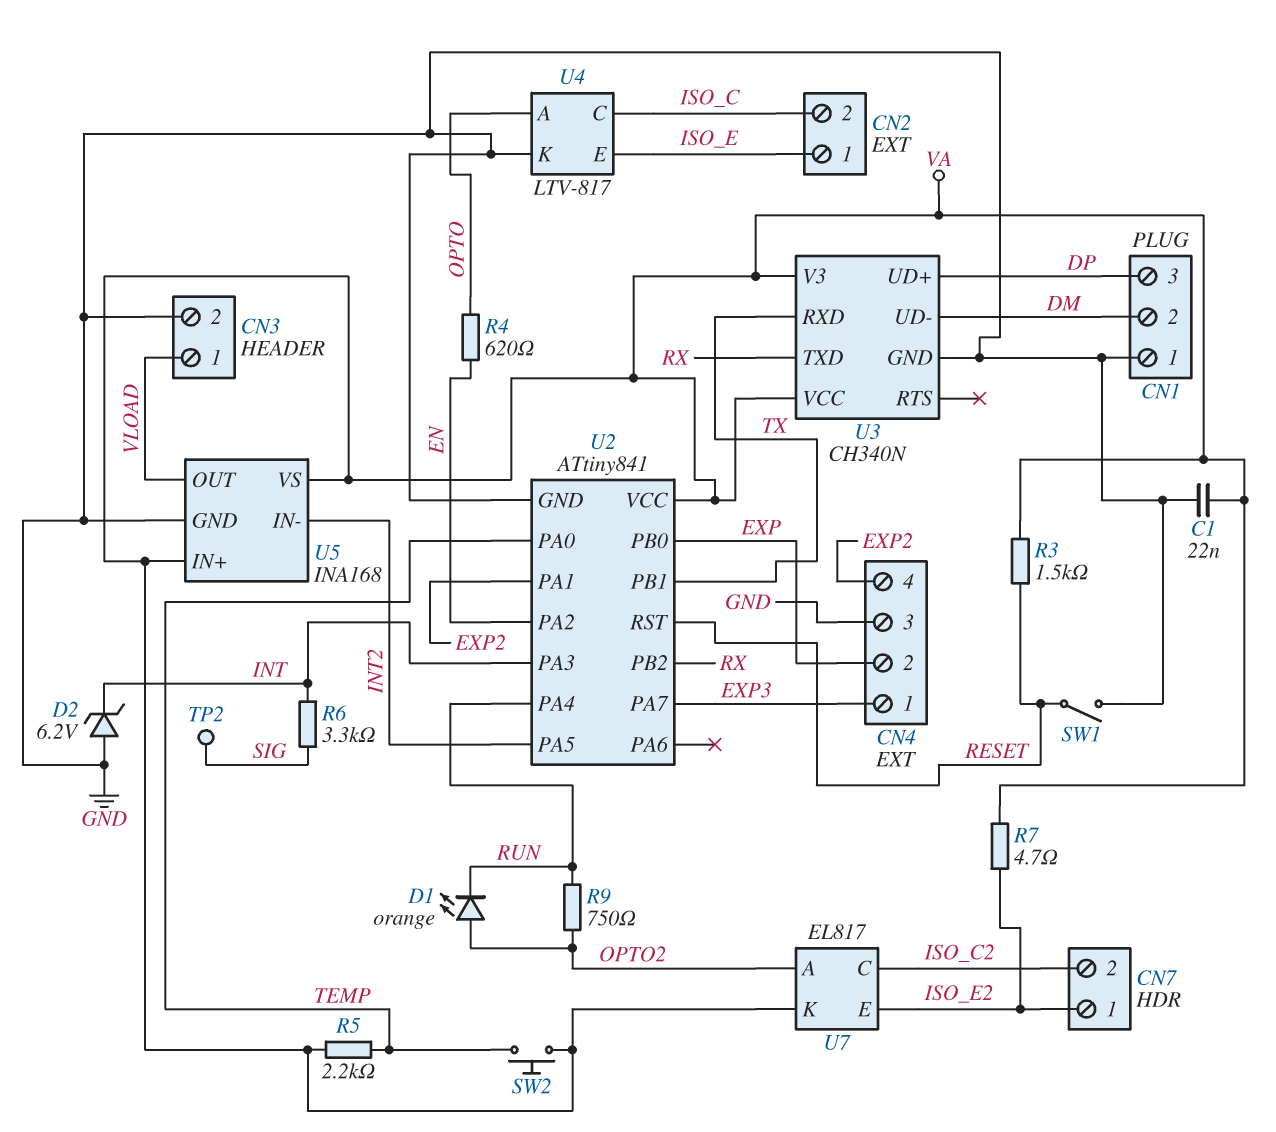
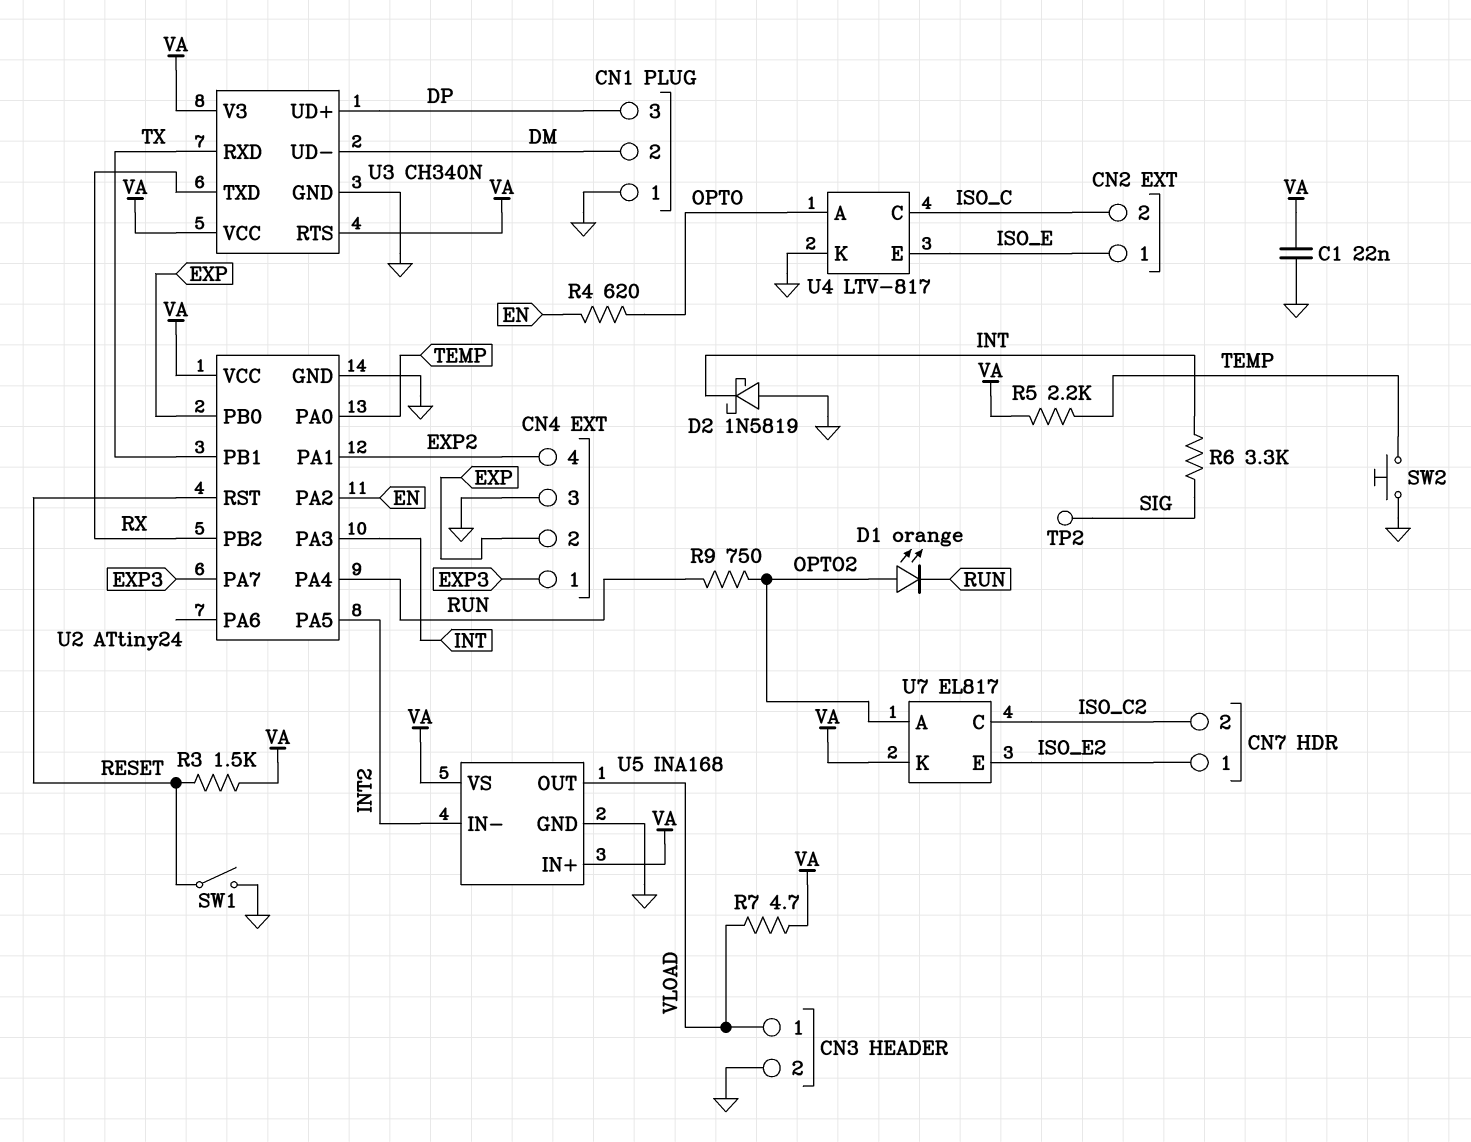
D2: zener 6.2V (A GND, K INT) -> schottky 1N5819 (A GND, K INT)
R7: 4.7 (ISO_E2, VA) -> 4.7 (VA, VLOAD)
SW2: button (TEMP, VA) -> button (GND, TEMP)
U2: ATtiny841 -> ATtiny24
U3 pin RTS: none -> VA

